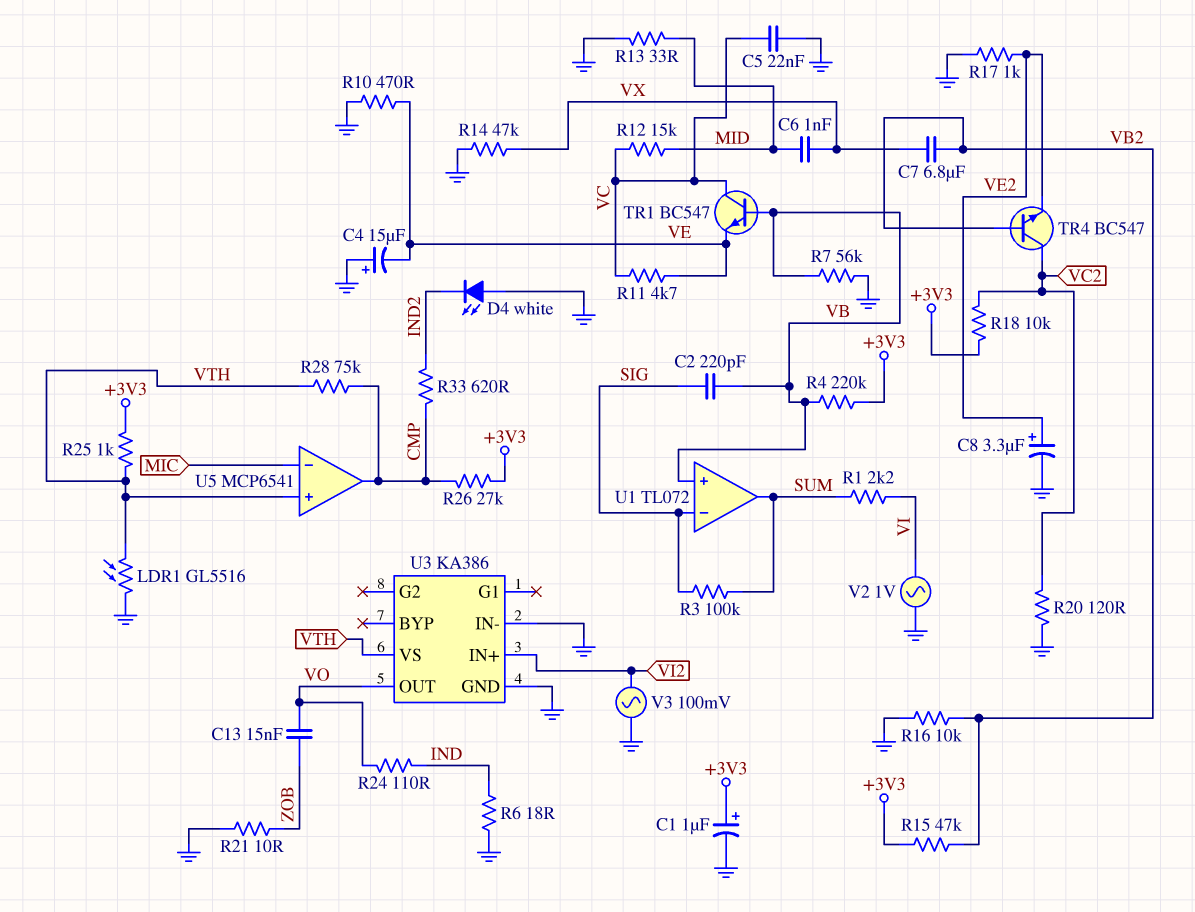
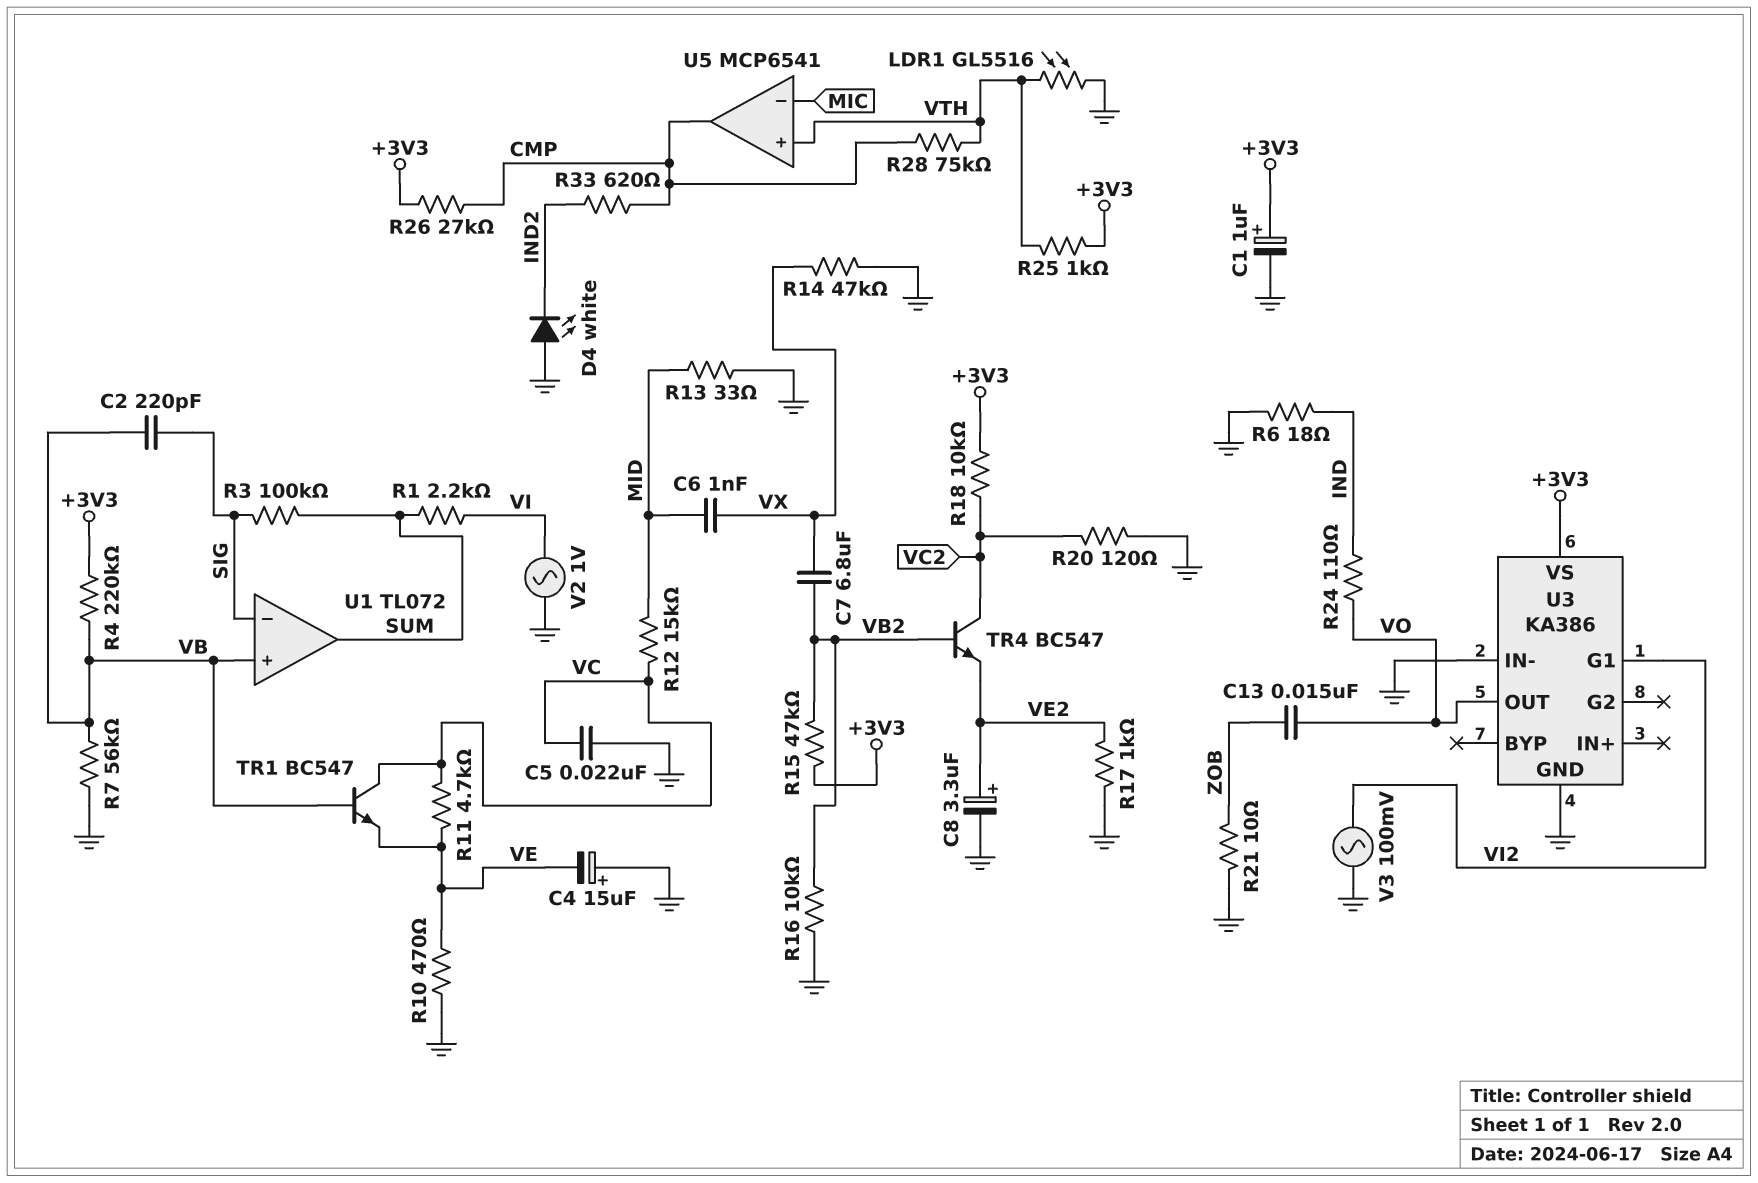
U3 pin G1: none -> VI2
U3 pin IN+: VI2 -> none
U3 pin VS: VTH -> +3V3

